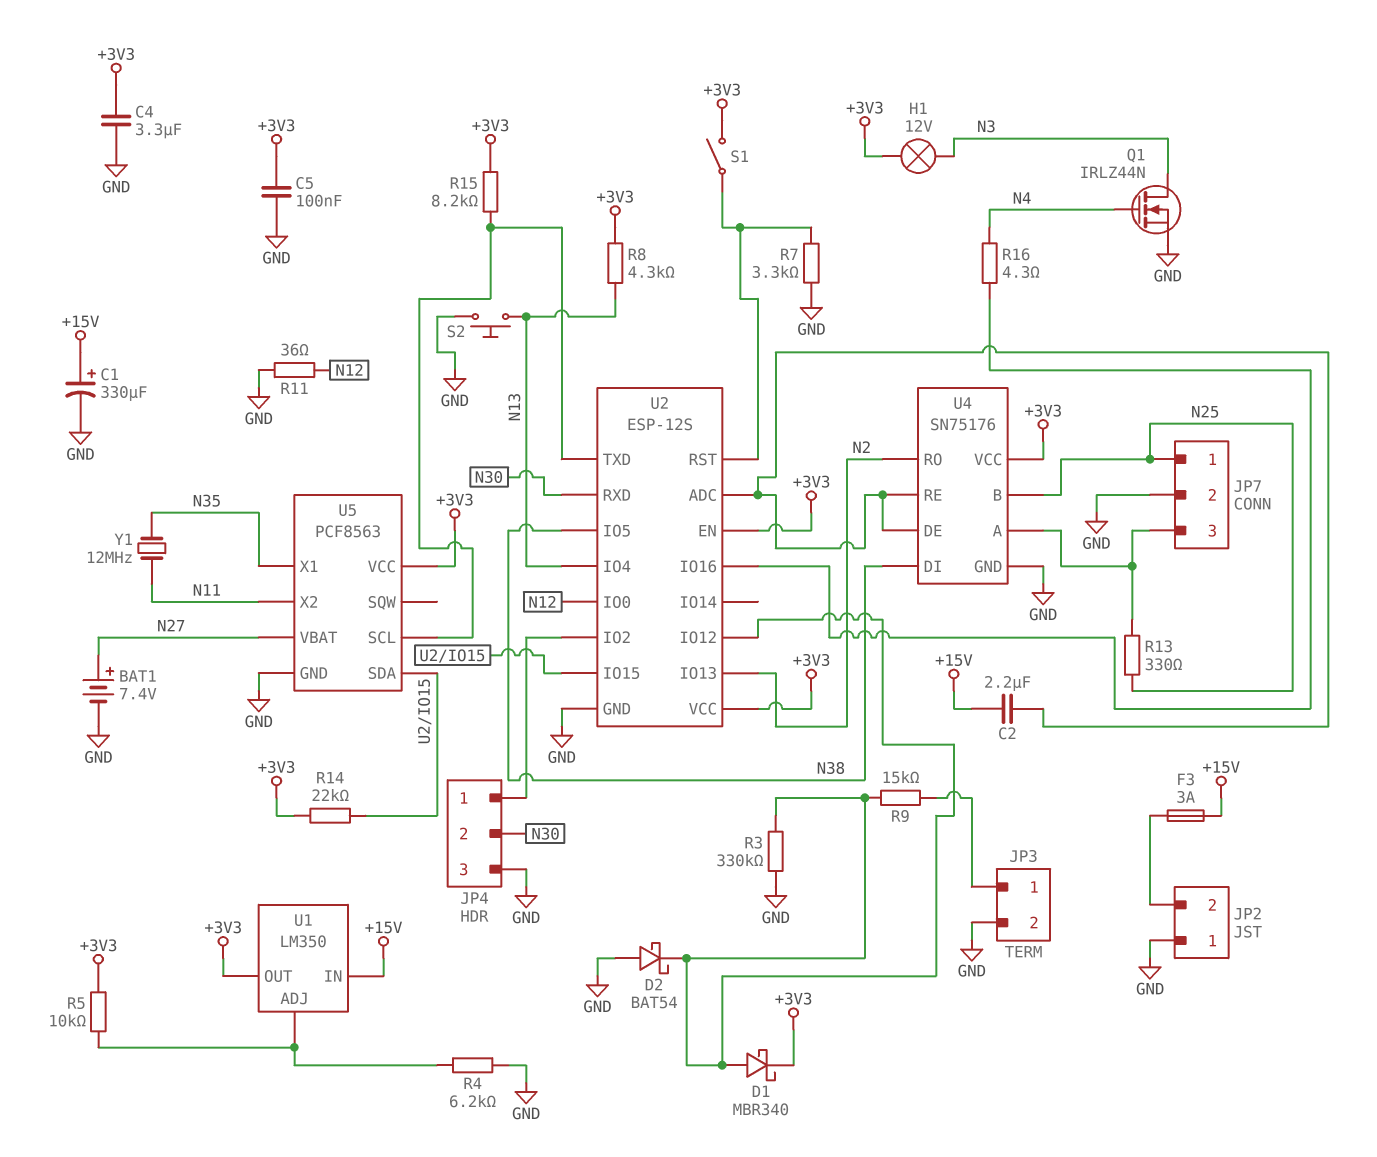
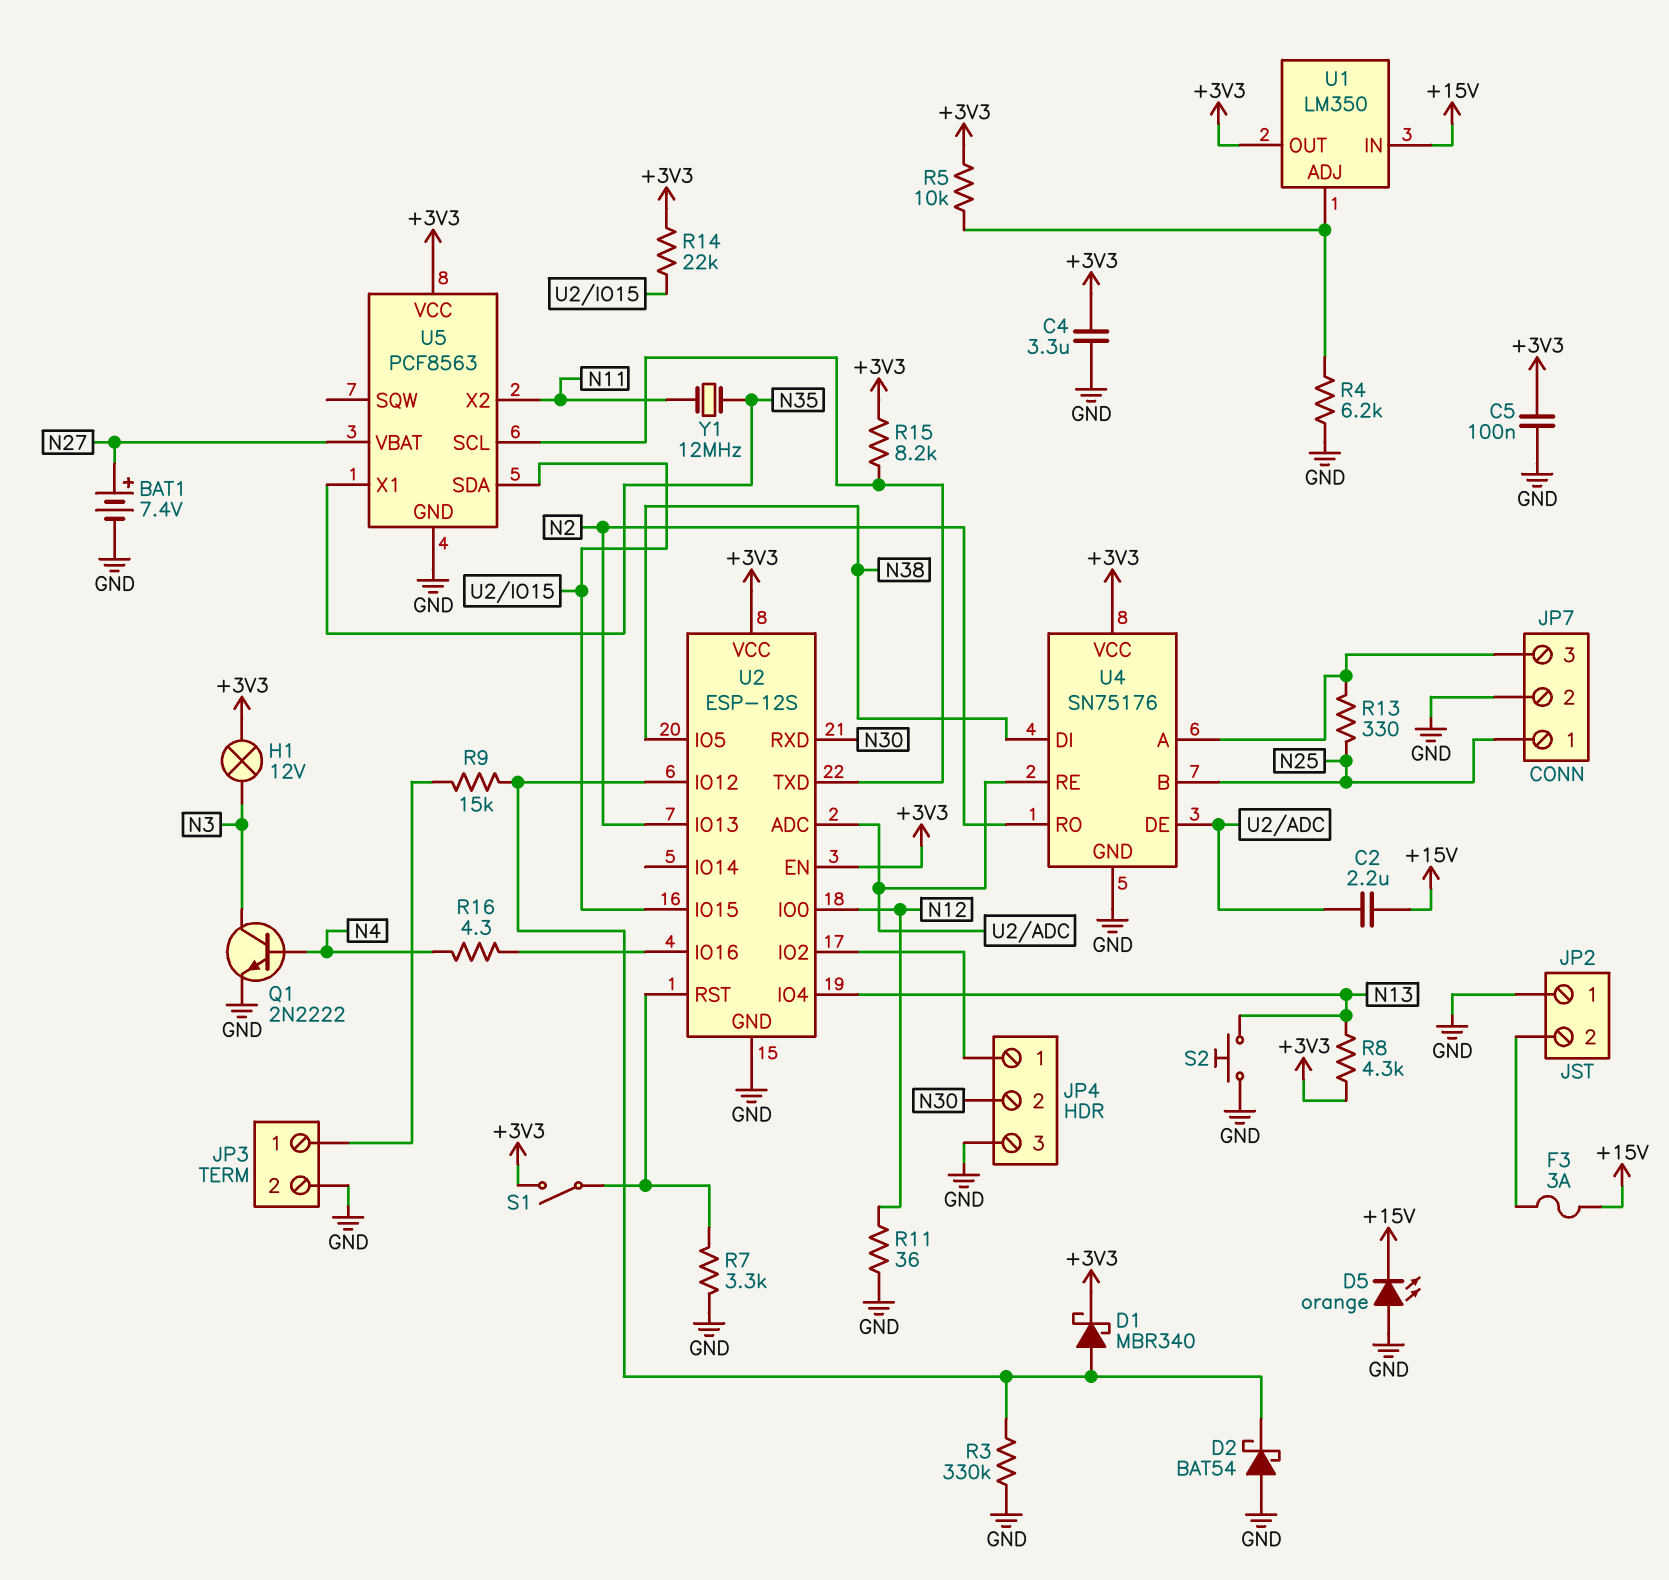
C1: 330uF (plus +15V, minus GND) -> none
D5: none -> LED orange (A GND, K +15V)
Q1: NMOS IRLZ44N (G N4, D N3, S GND) -> NPN 2N2222 (B N4, C N3, E GND)

